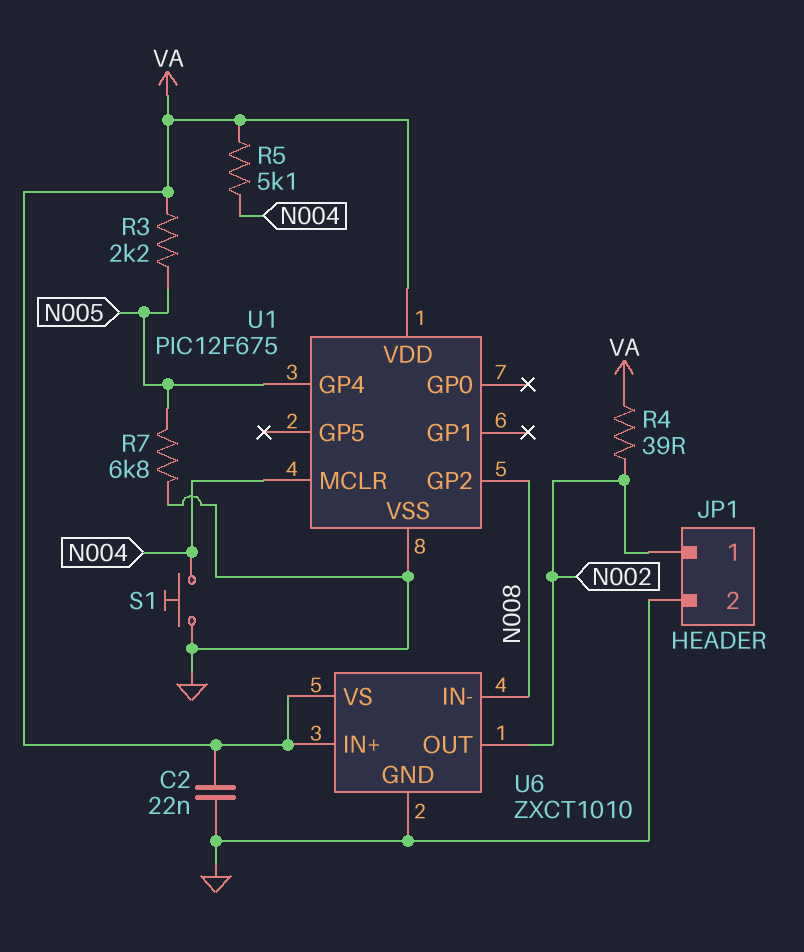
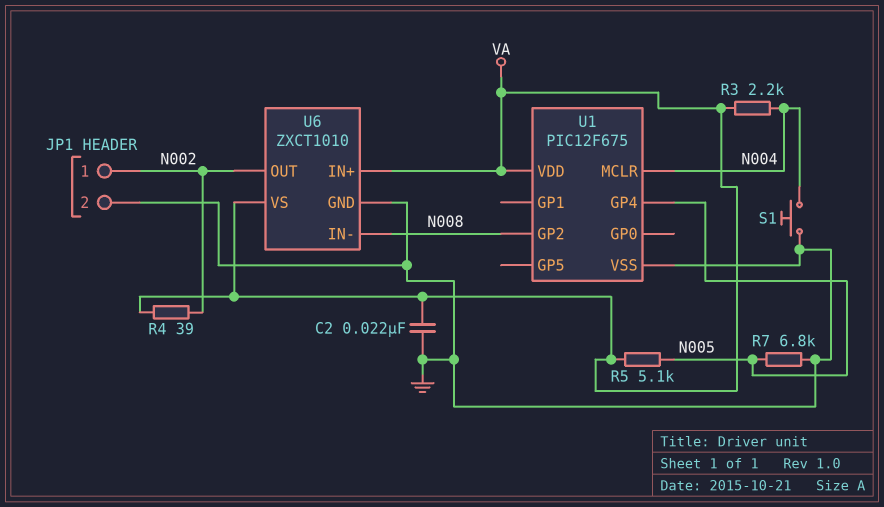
R3: 2.2k (N005, VA) -> 2.2k (N004, VA)
R5: 5.1k (N004, VA) -> 5.1k (N005, VA)

